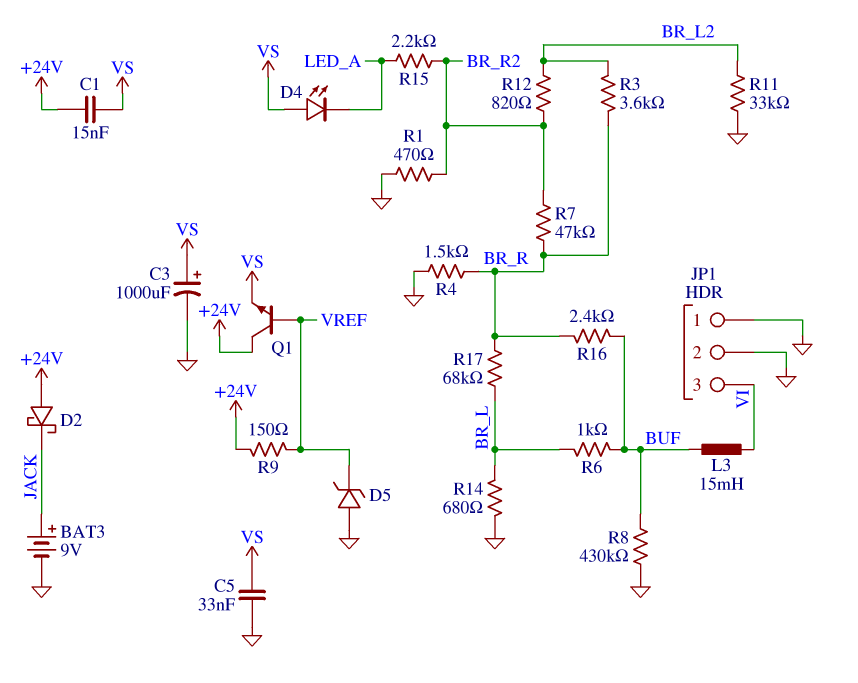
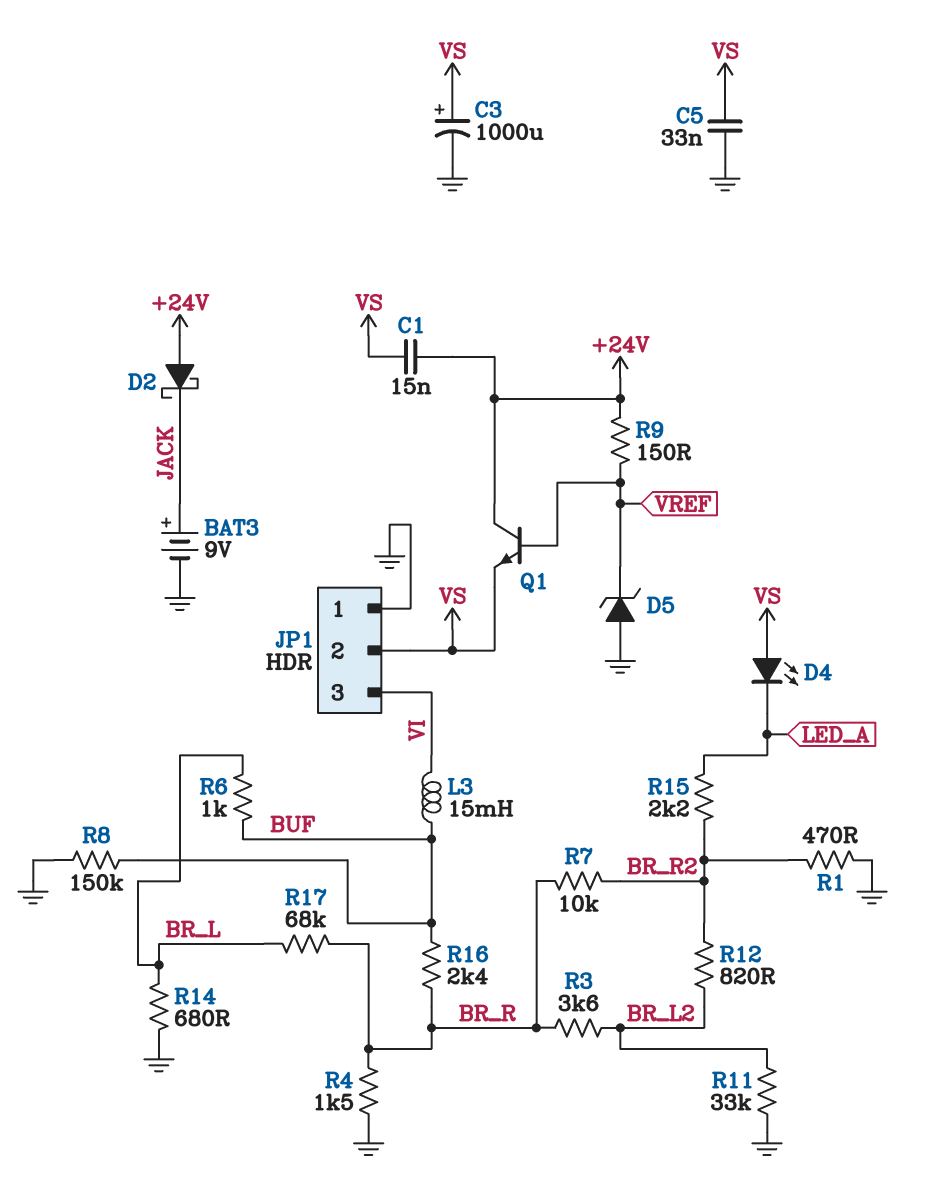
JP1 pin 2: GND -> VS
R7: 47k (BR_R, BR_R2) -> 10k (BR_R, BR_R2)
R8: 430k (BUF, GND) -> 150k (BUF, GND)

